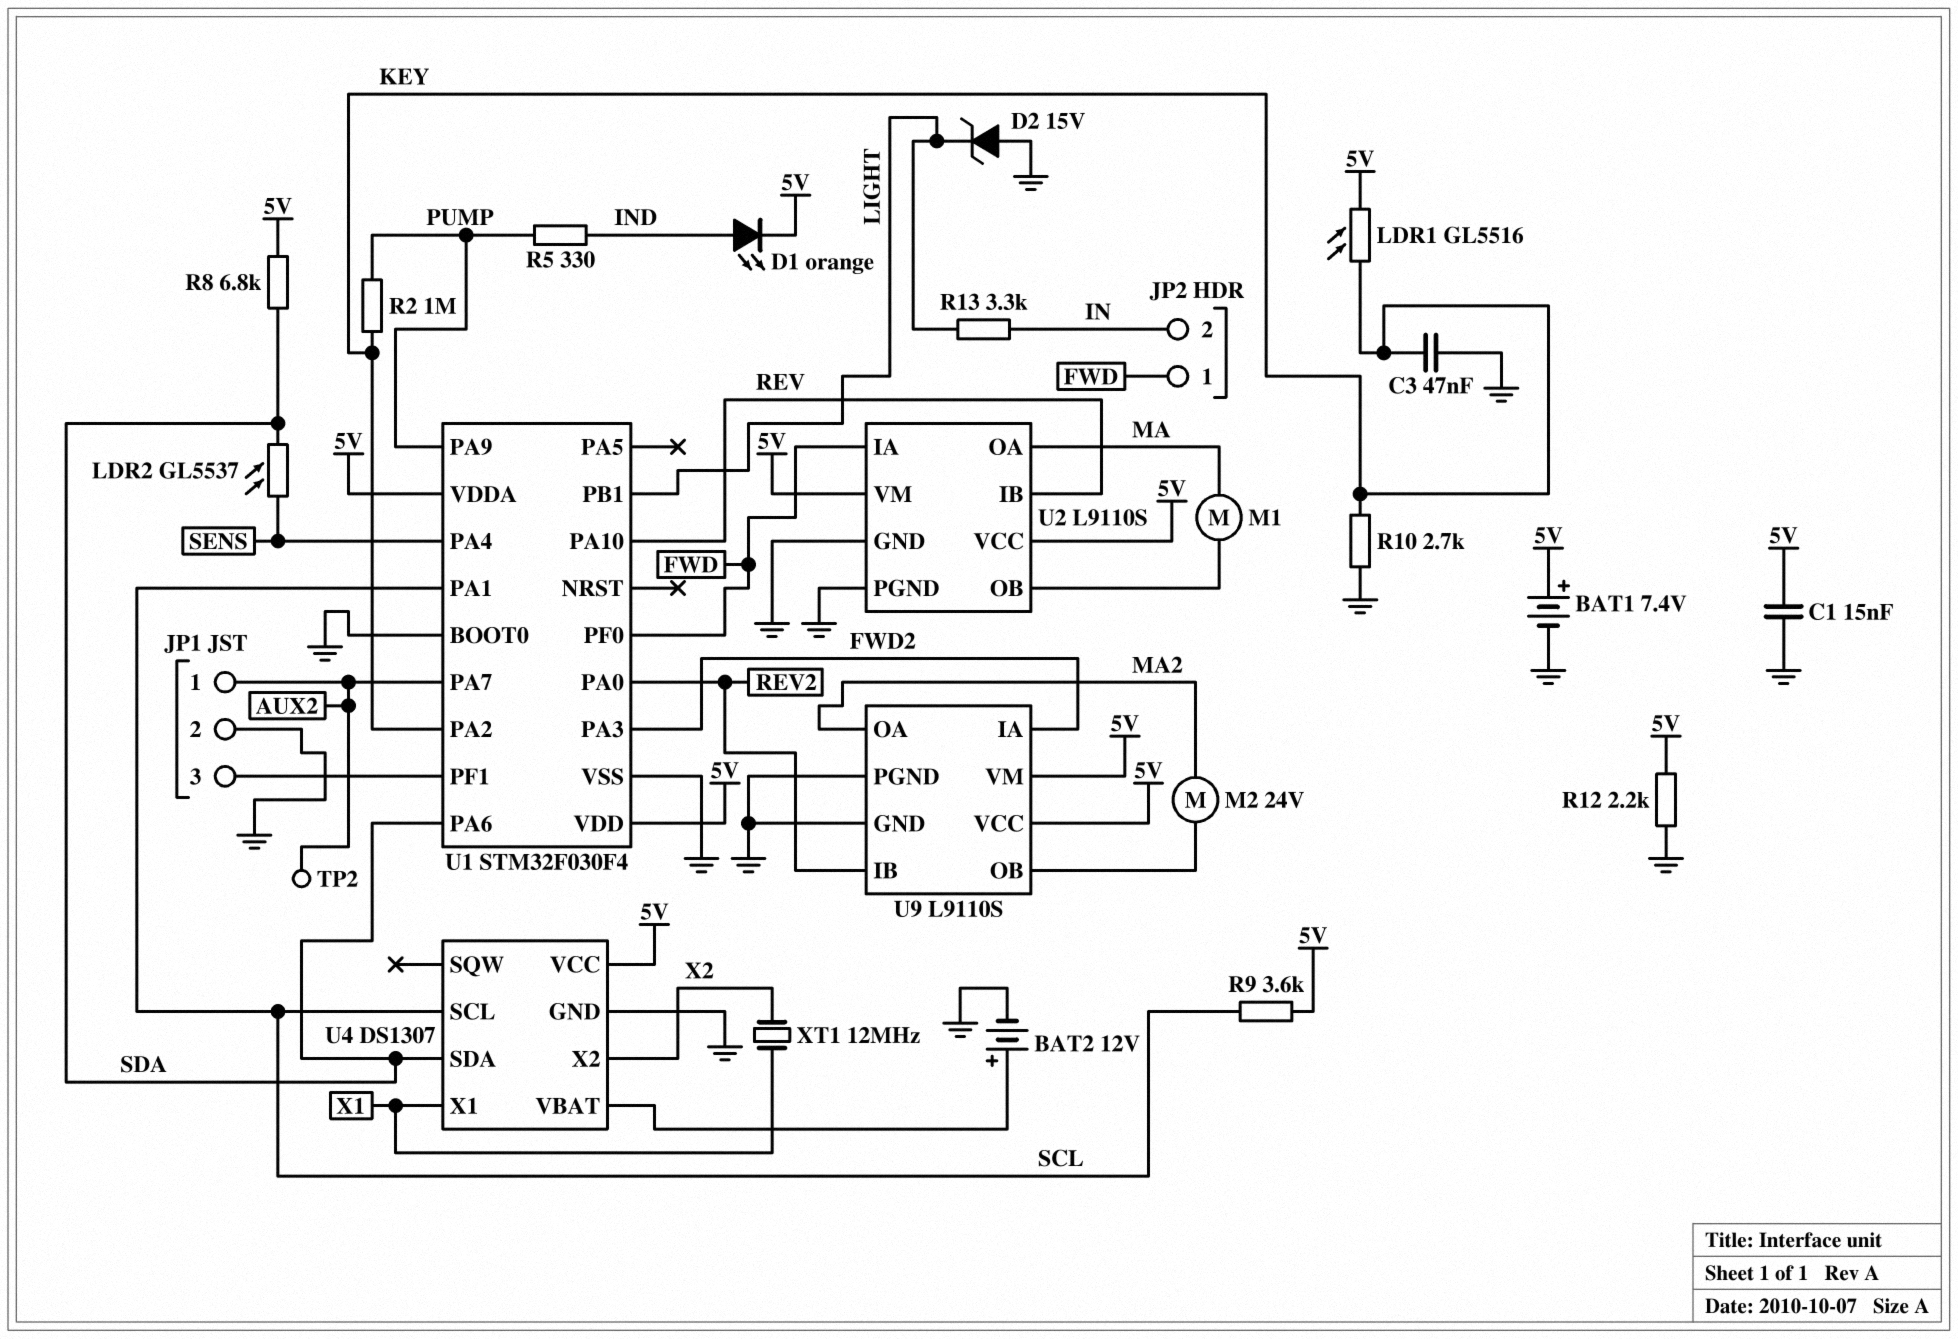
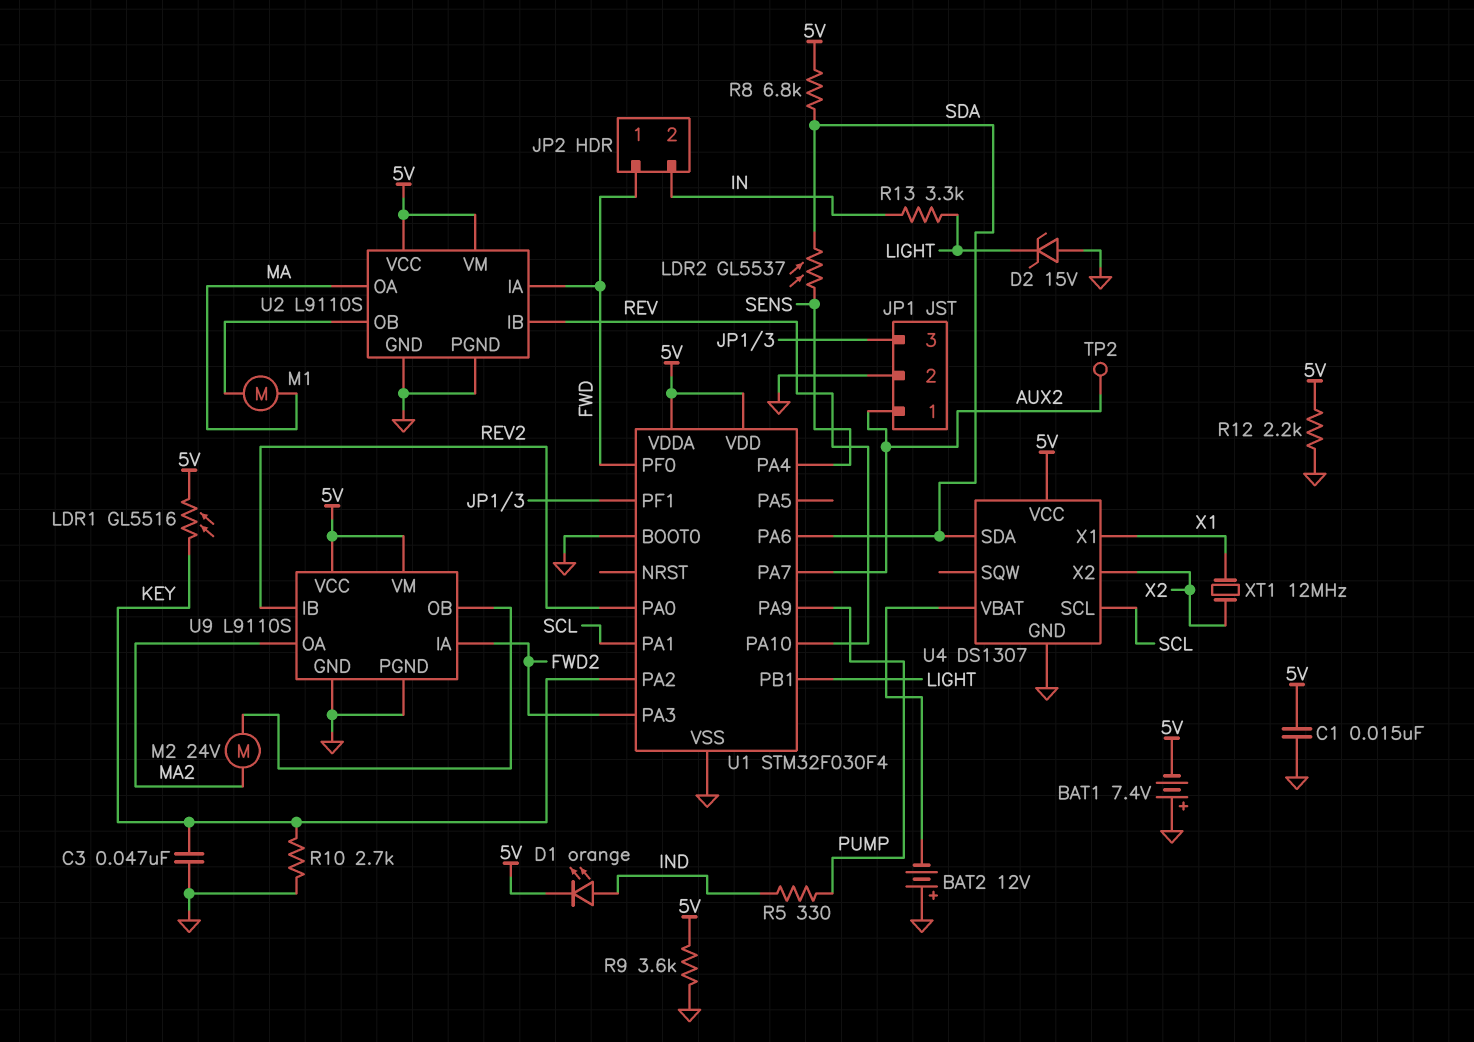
BAT1: 7.4V (plus 5V, minus GND) -> 7.4V (plus GND, minus 5V)
BAT2: 12V (plus U4/VBAT, minus GND) -> 12V (plus GND, minus U4/VBAT)
R2: 1M (KEY, PUMP) -> none
R9: 3.6k (5V, SCL) -> 3.6k (5V, GND)

